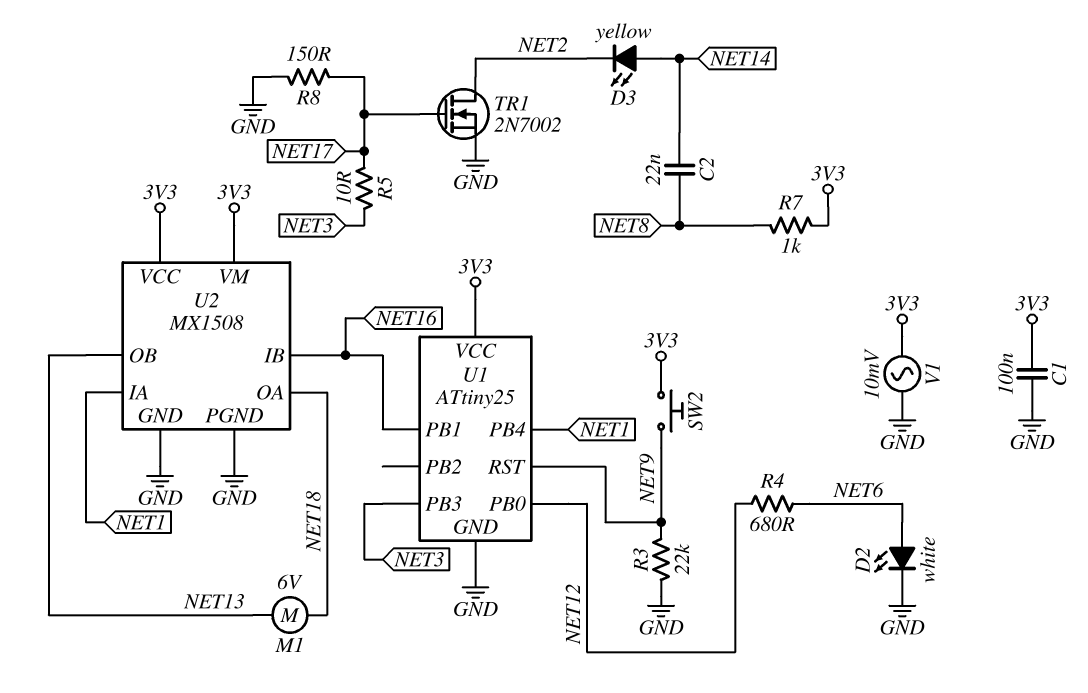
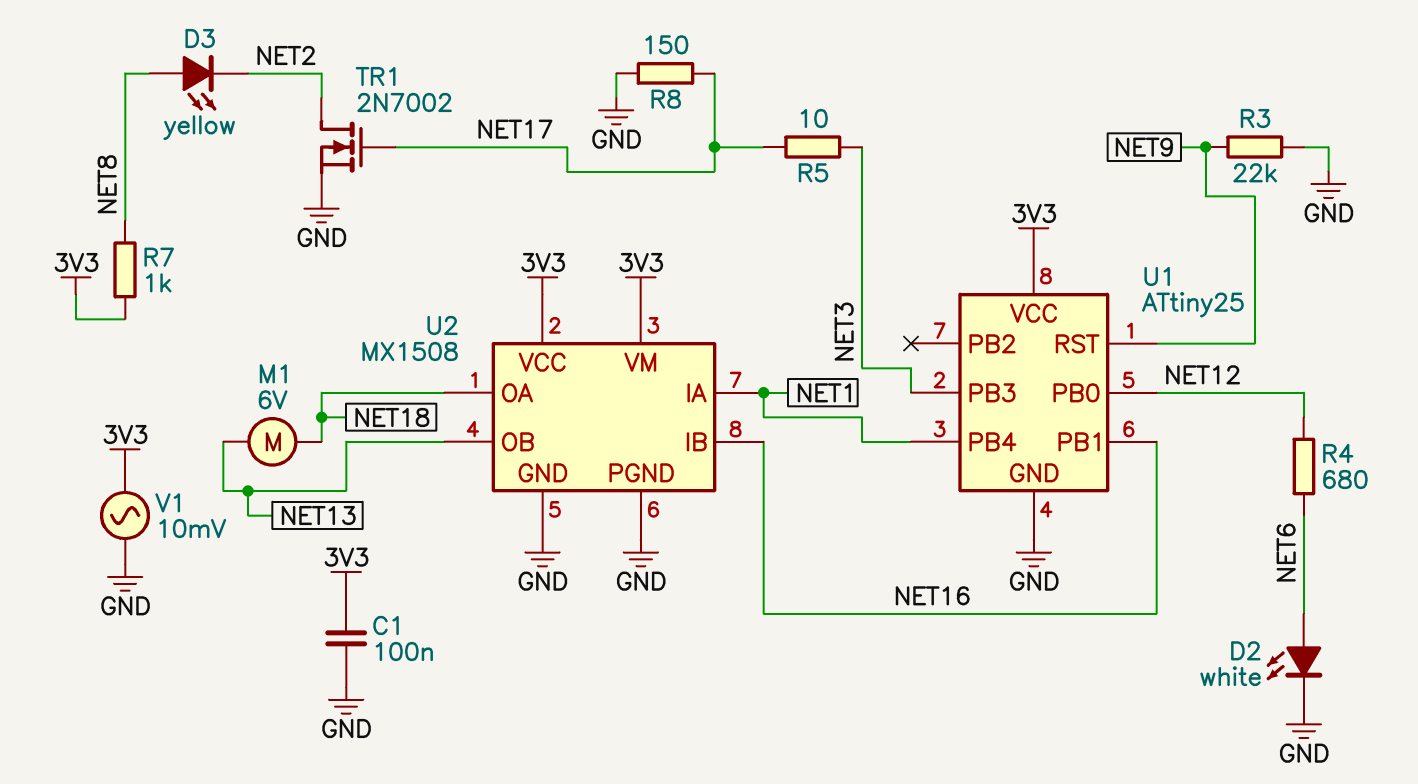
C2: 22nF (NET8, NET14) -> none
D3: LED yellow (A NET14, K NET2) -> LED yellow (A NET8, K NET2)
SW2: button (3V3, NET9) -> none

